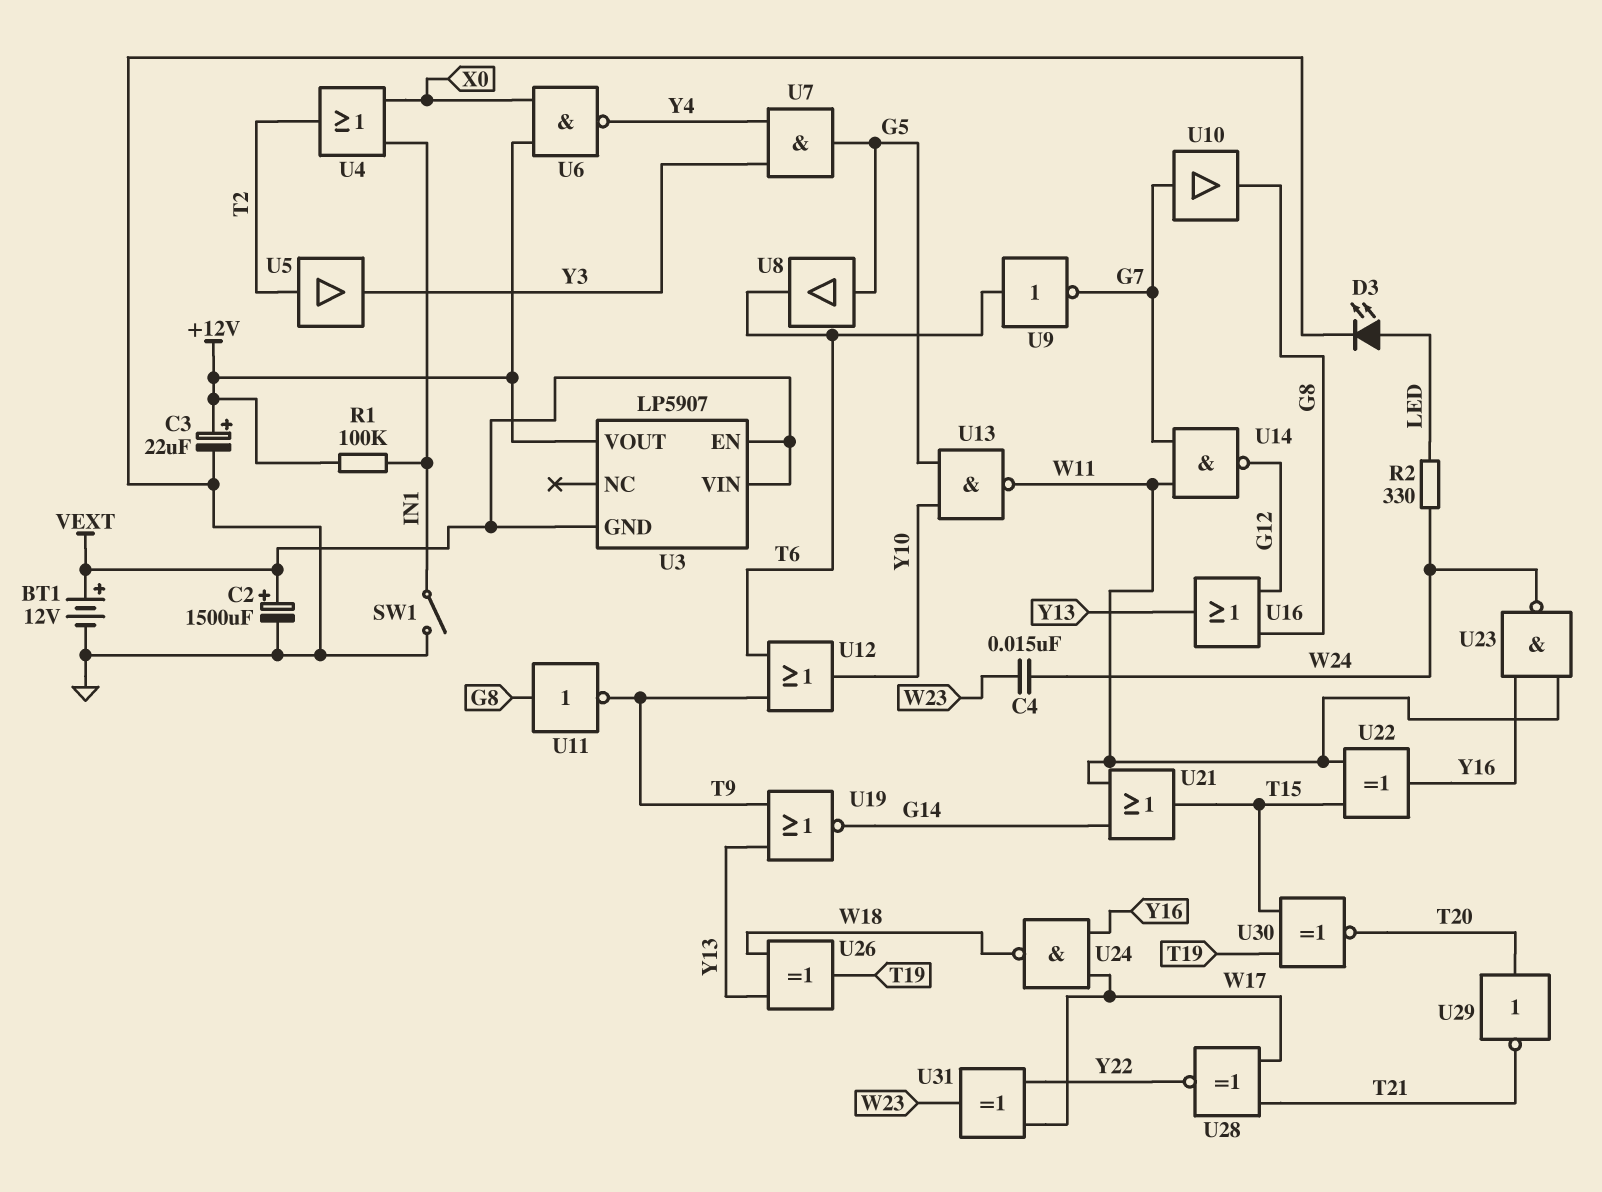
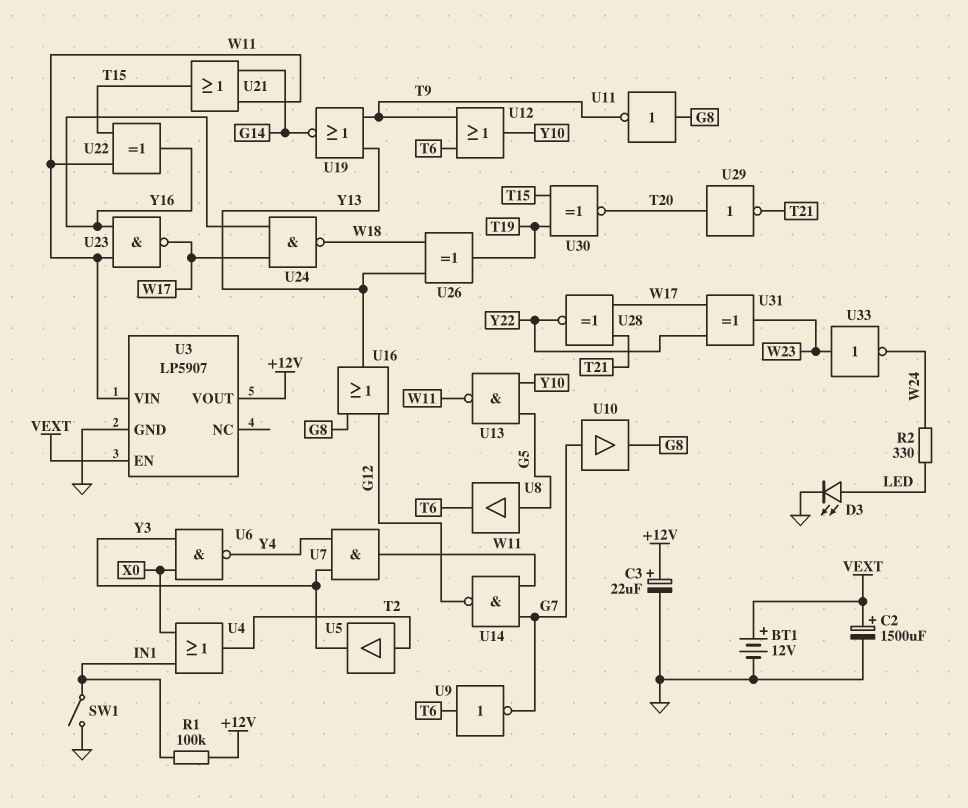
C4: 15nF (W23, W24) -> none
U3 pin GND: VEXT -> GND
U3 pin VIN: VEXT -> W11
U6: NAND (in +12V, in X0, out Y4) -> NAND (in X0, in Y3, out Y4)
U7: AND (in Y3, in Y4, out G5) -> AND (in Y3, in Y4, out W11)
U23: NAND (in W11, in Y16, out W24) -> NAND (in W11, in Y16, out W17)
U33: none -> NOT (in W23, out W24)

